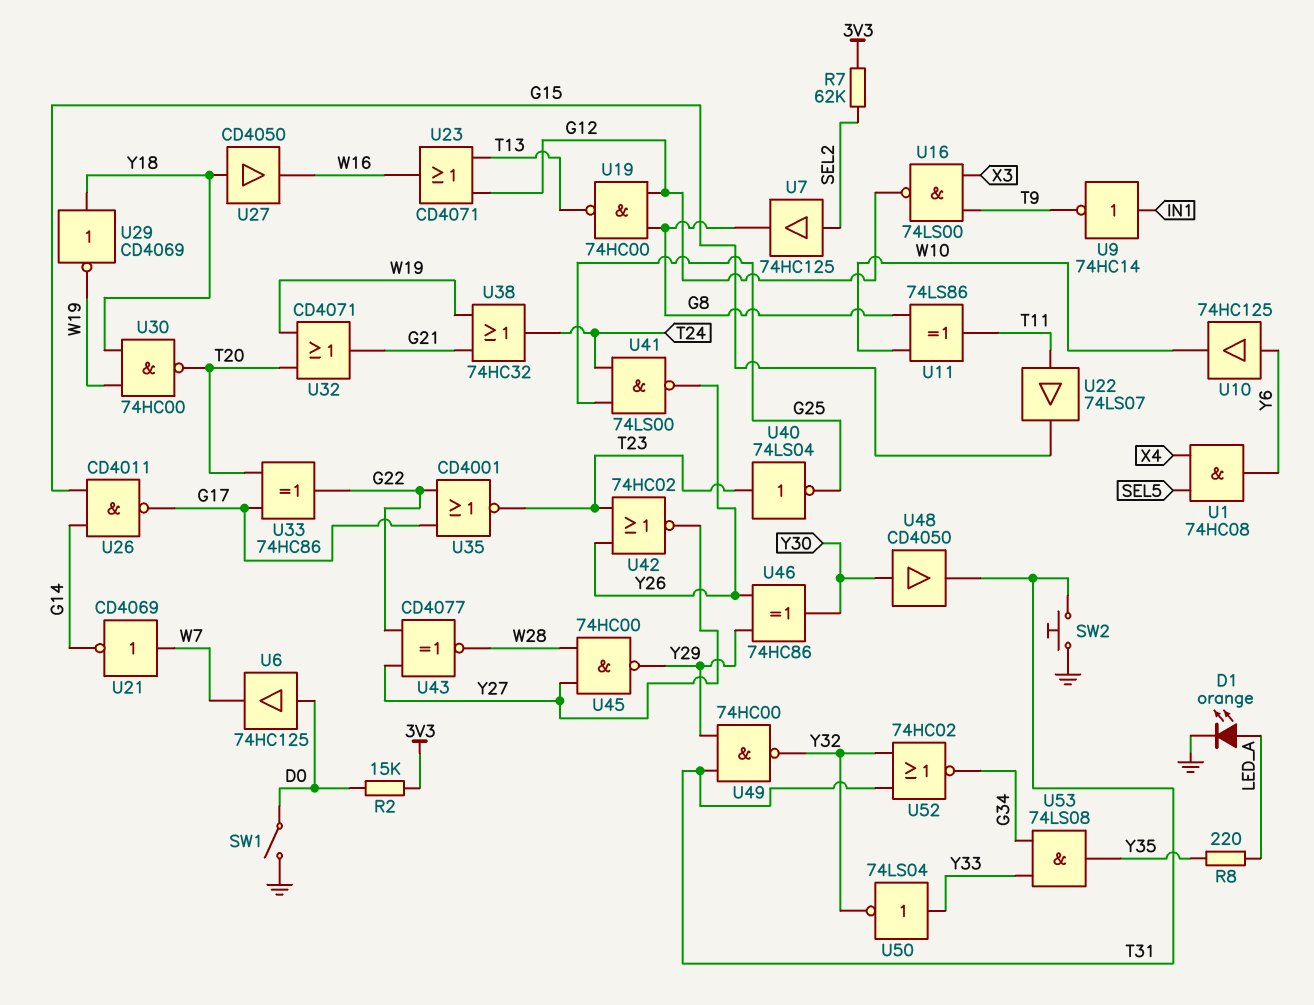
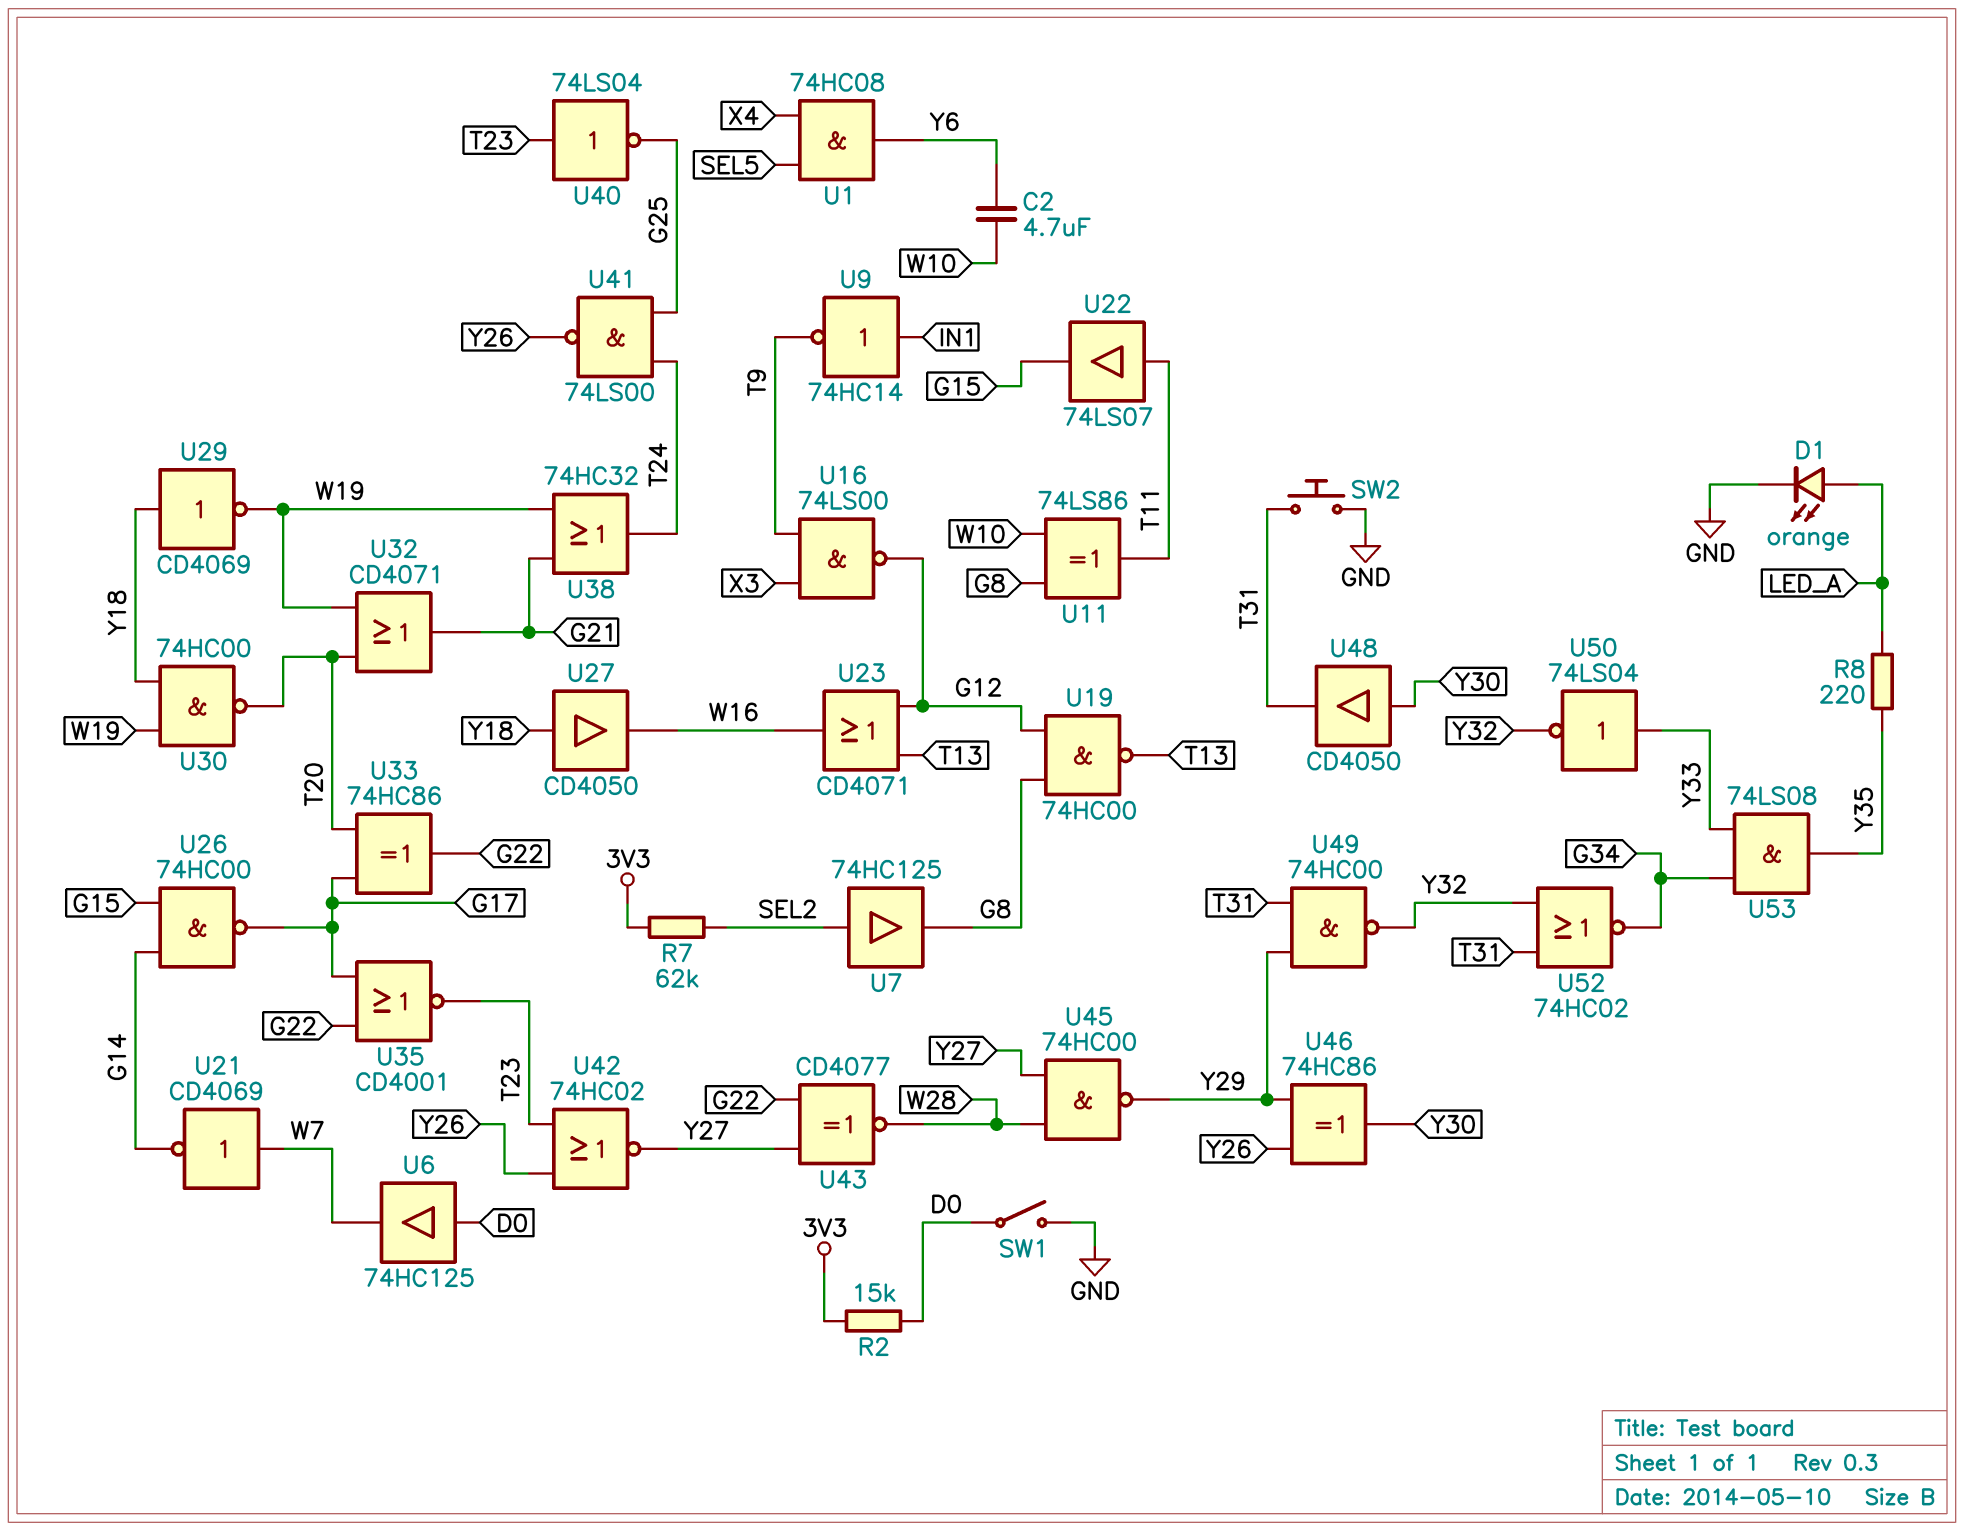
C2: none -> 4.7uF (W10, Y6)
U10: buffer 74HC125 (in Y6, out W10) -> none
U26: NAND CD4011 (in G14, in G15, out G17) -> NAND 74HC00 (in G14, in G15, out G17)

